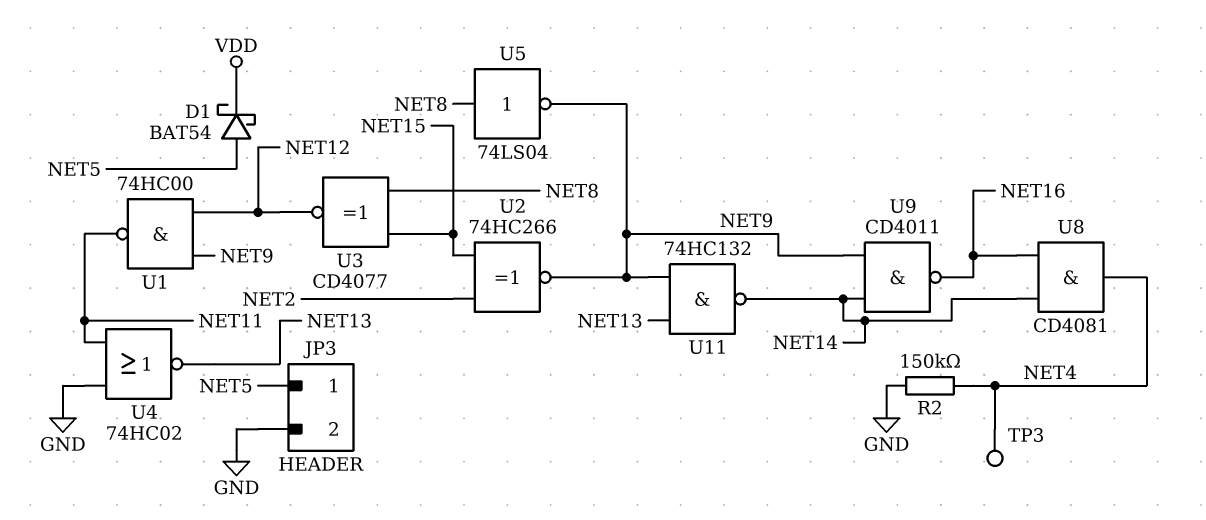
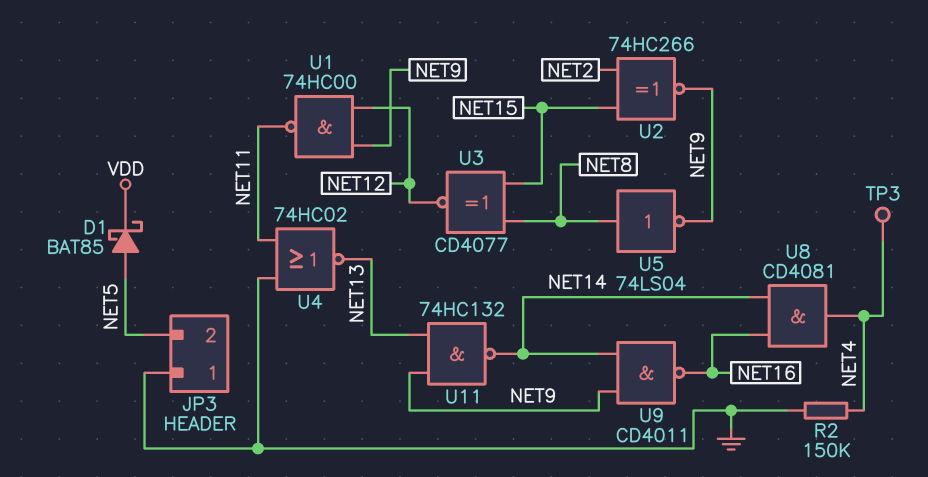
D1: schottky BAT54 (A NET5, K VDD) -> schottky BAT85 (A NET5, K VDD)
JP3 pin 1: NET5 -> GND
JP3 pin 2: GND -> NET5

